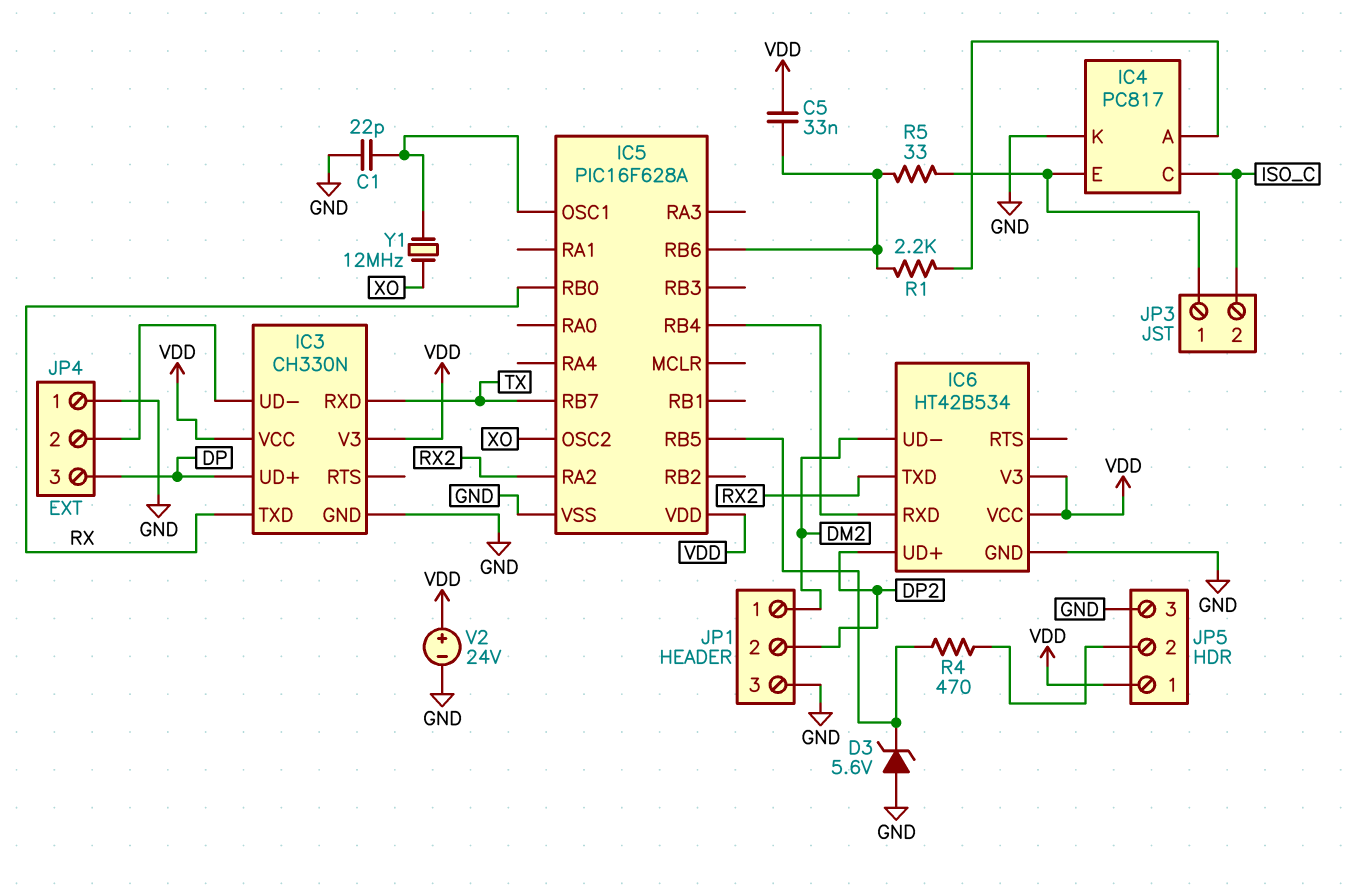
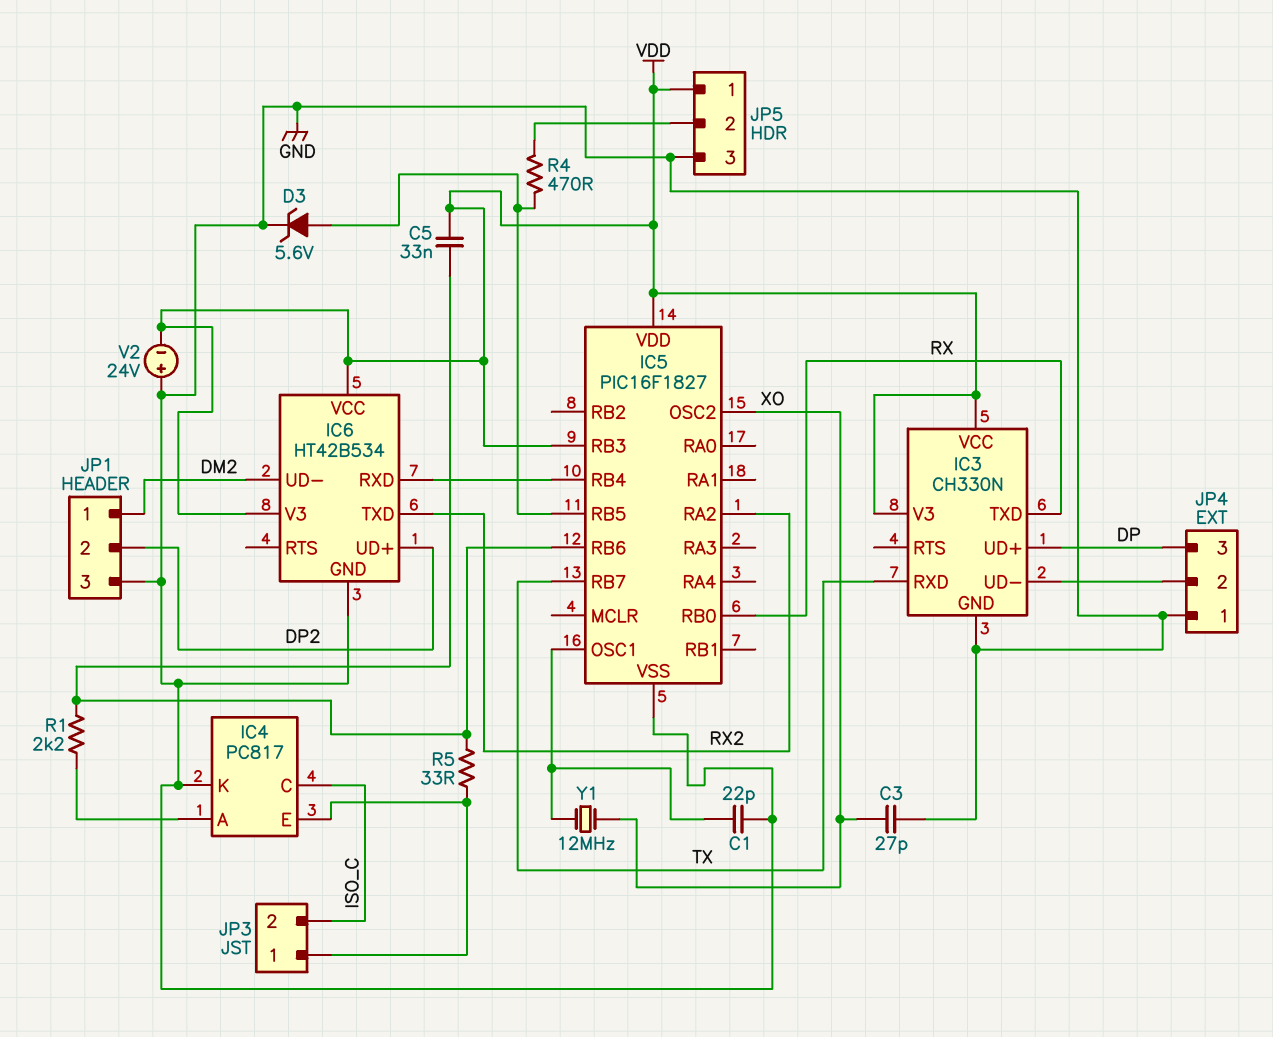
C3: none -> 27pF (GND, XO)
D3: zener 5.6V (A GND, K IC5/RB5) -> zener 5.6V (A IC5/RB5, K GND)
IC5: PIC16F628A -> PIC16F1827
IC5 pin RB3: none -> VDD
V2: 24V (plus VDD, minus GND) -> 24V (plus GND, minus VDD)

